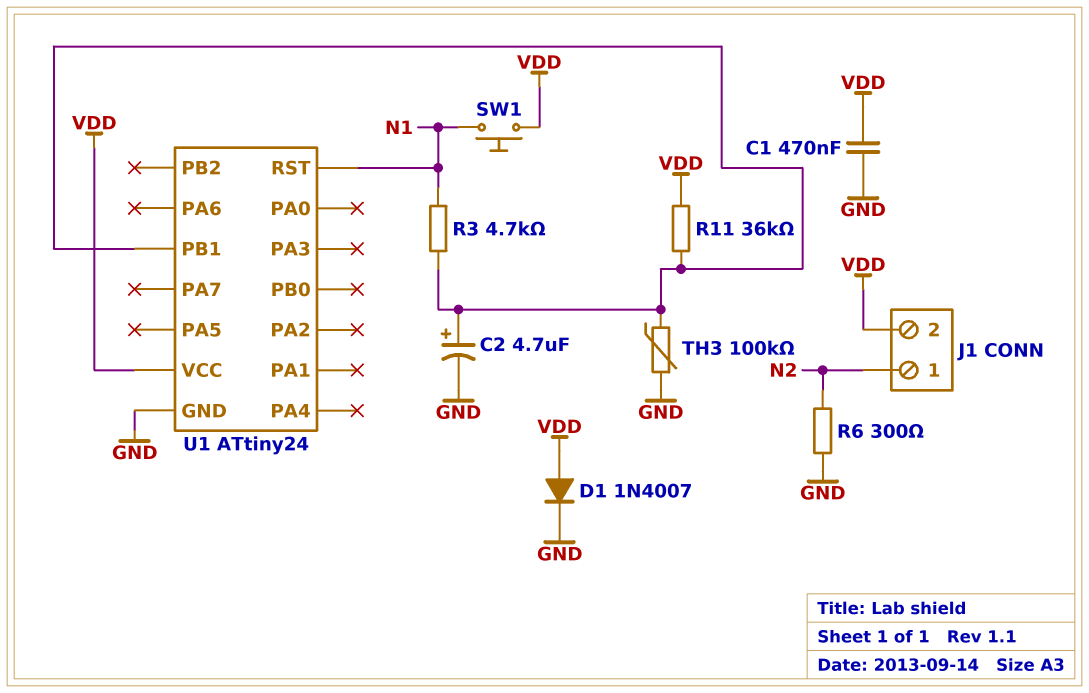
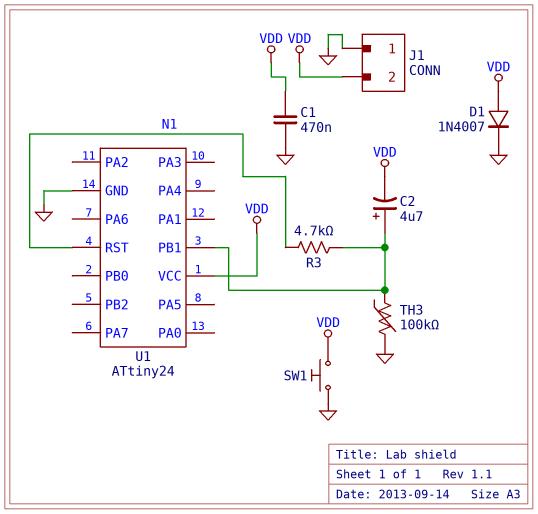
C2: 4.7uF (plus U1/PB1, minus GND) -> 4.7uF (plus U1/PB1, minus VDD)
J1 pin 1: N2 -> GND
R6: 300 (GND, N2) -> none
R11: 36k (U1/PB1, VDD) -> none
SW1: button (N1, VDD) -> button (GND, VDD)

